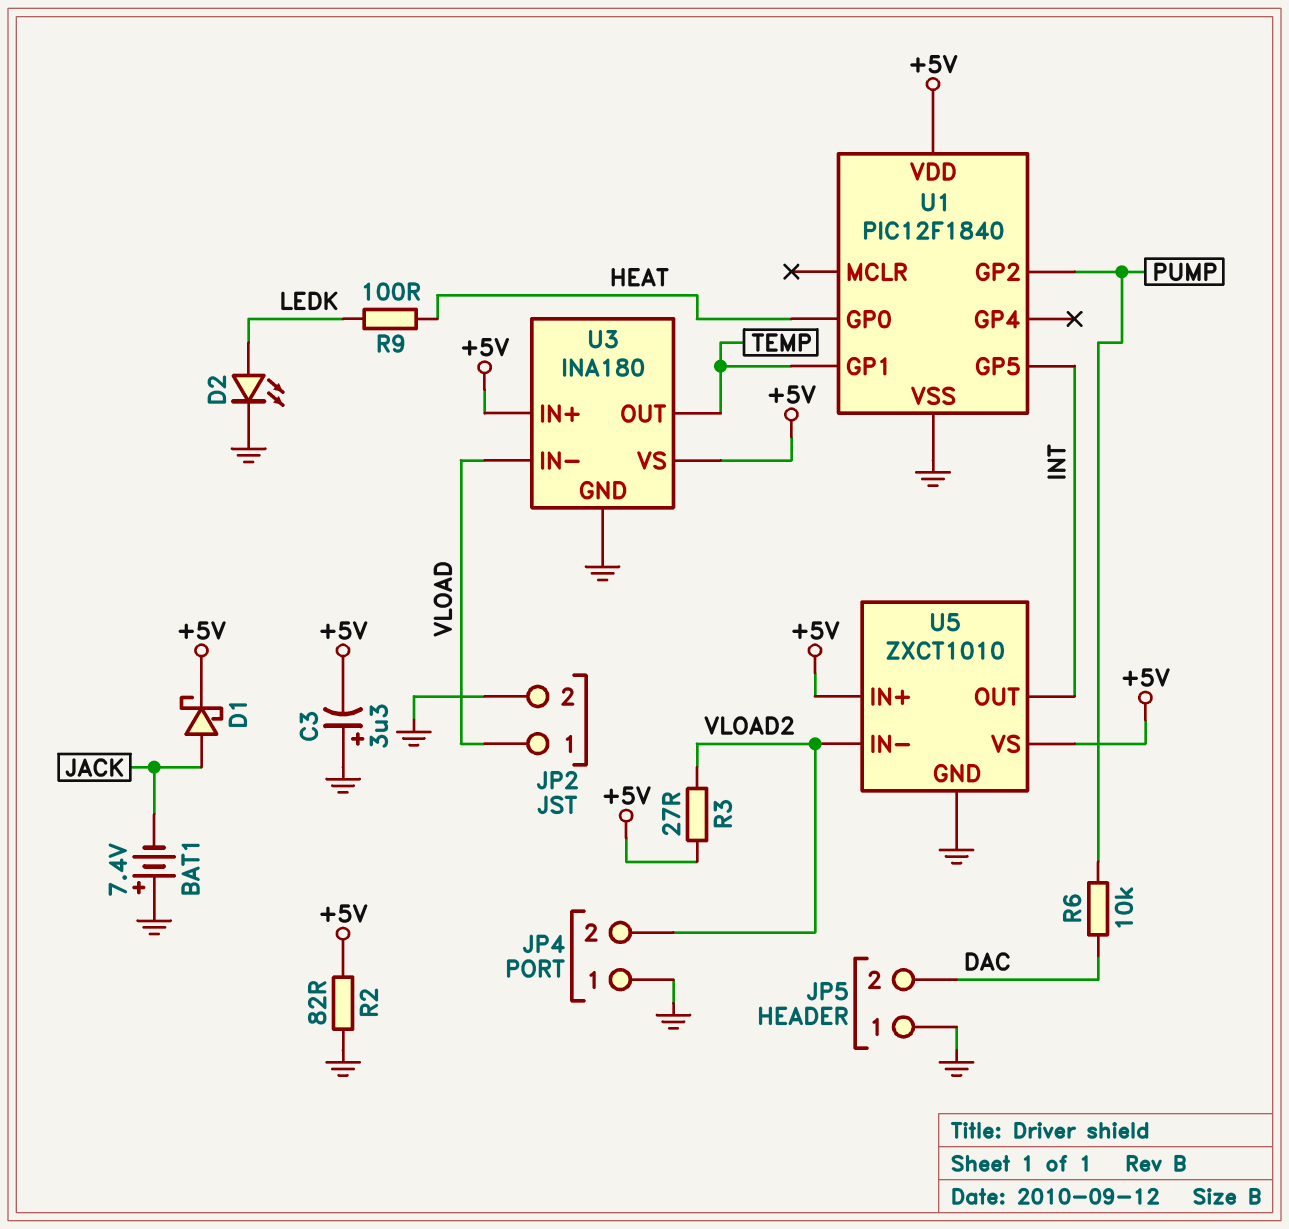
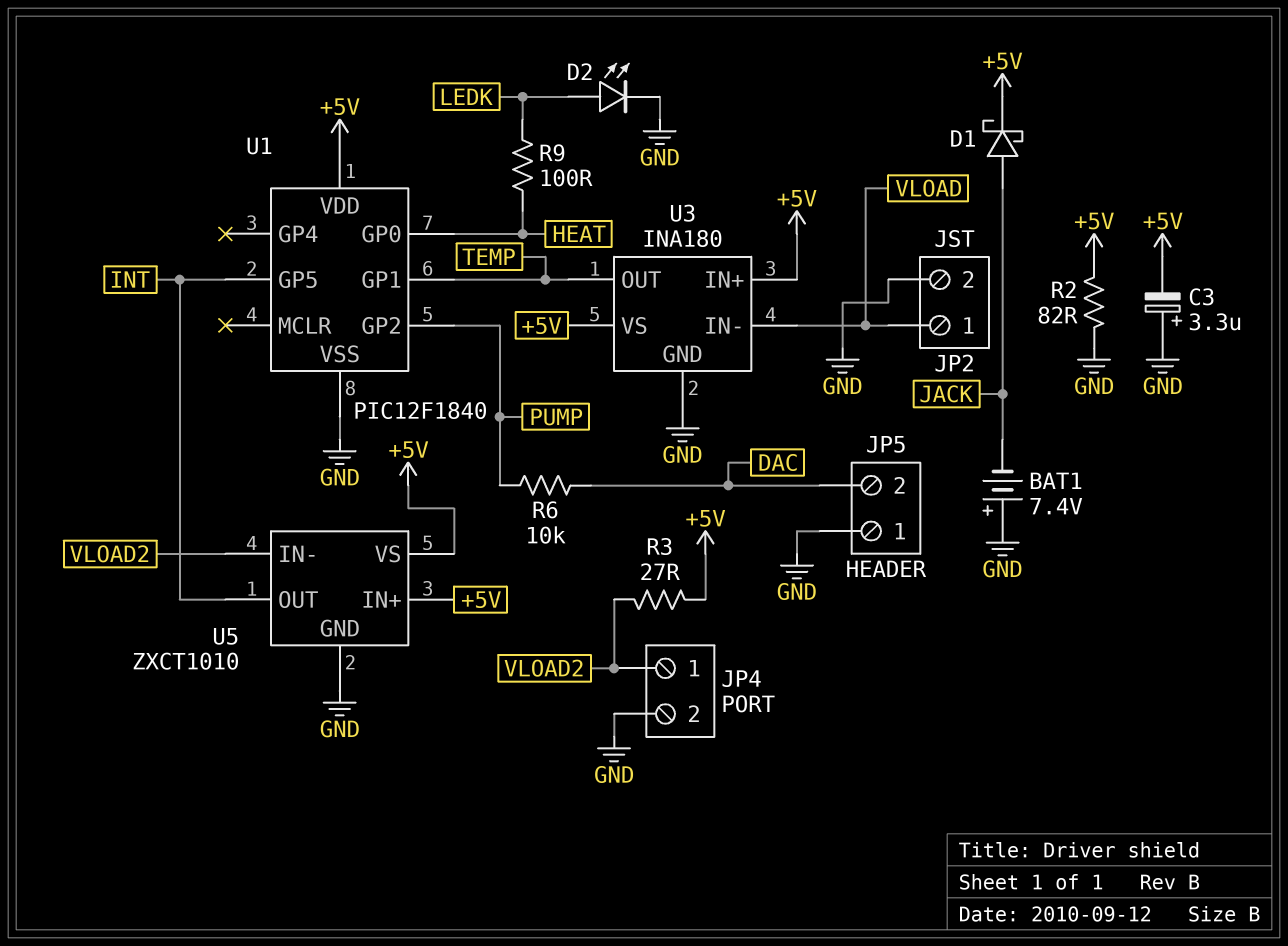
JP4 pin 1: GND -> VLOAD2
JP4 pin 2: VLOAD2 -> GND

